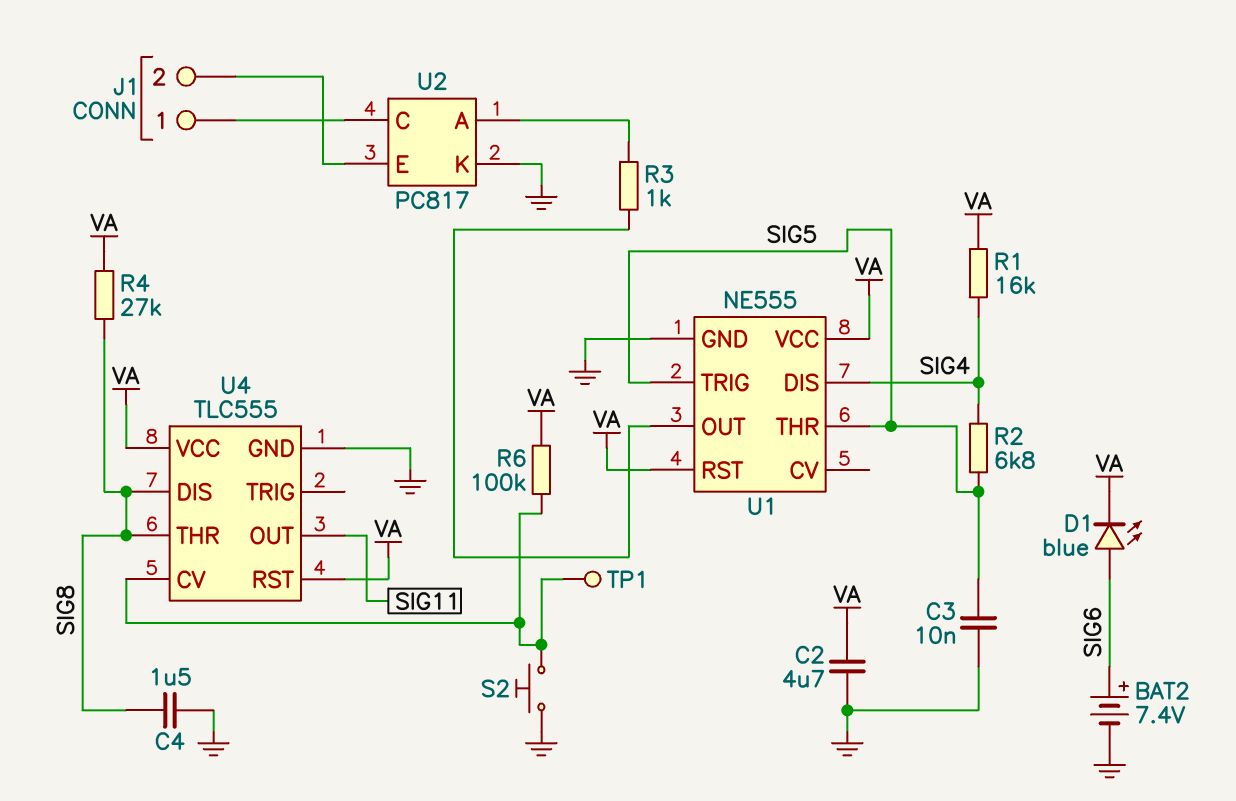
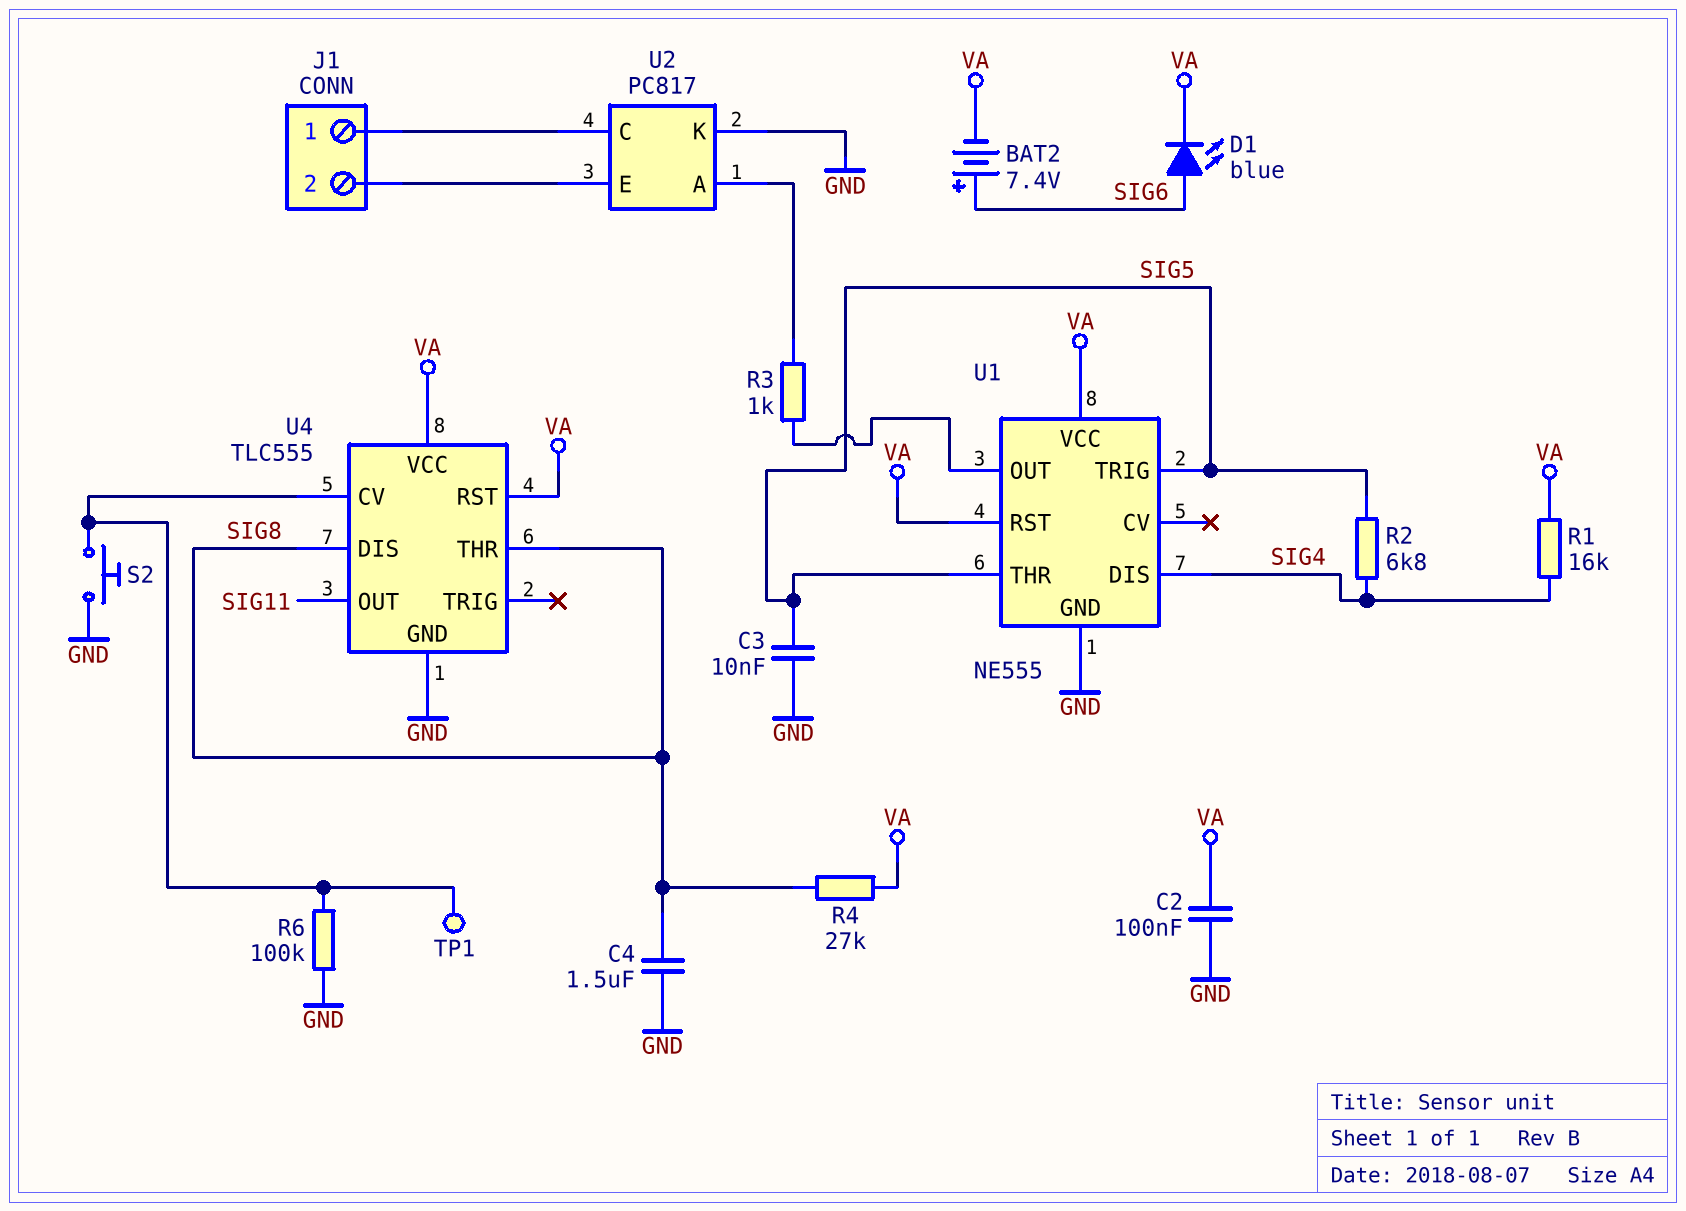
BAT2: 7.4V (plus SIG6, minus GND) -> 7.4V (plus SIG6, minus VA)
C2: 4.7uF (GND, VA) -> 100nF (GND, VA)
R6: 100k (U4/CV, VA) -> 100k (GND, U4/CV)

